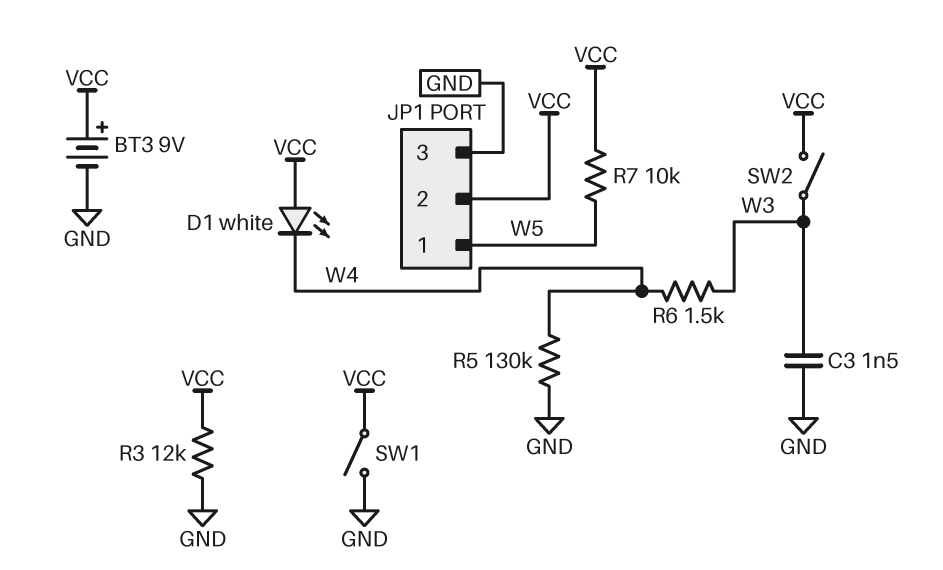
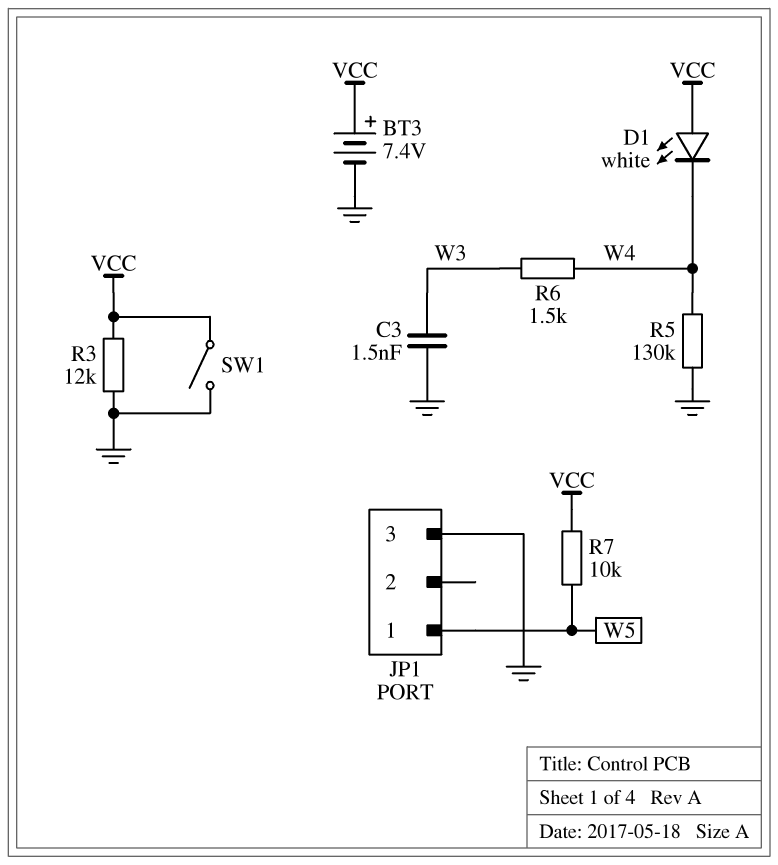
BT3: 9V (plus VCC, minus GND) -> 7.4V (plus VCC, minus GND)
JP1 pin 2: VCC -> none
SW2: switch (VCC, W3) -> none

